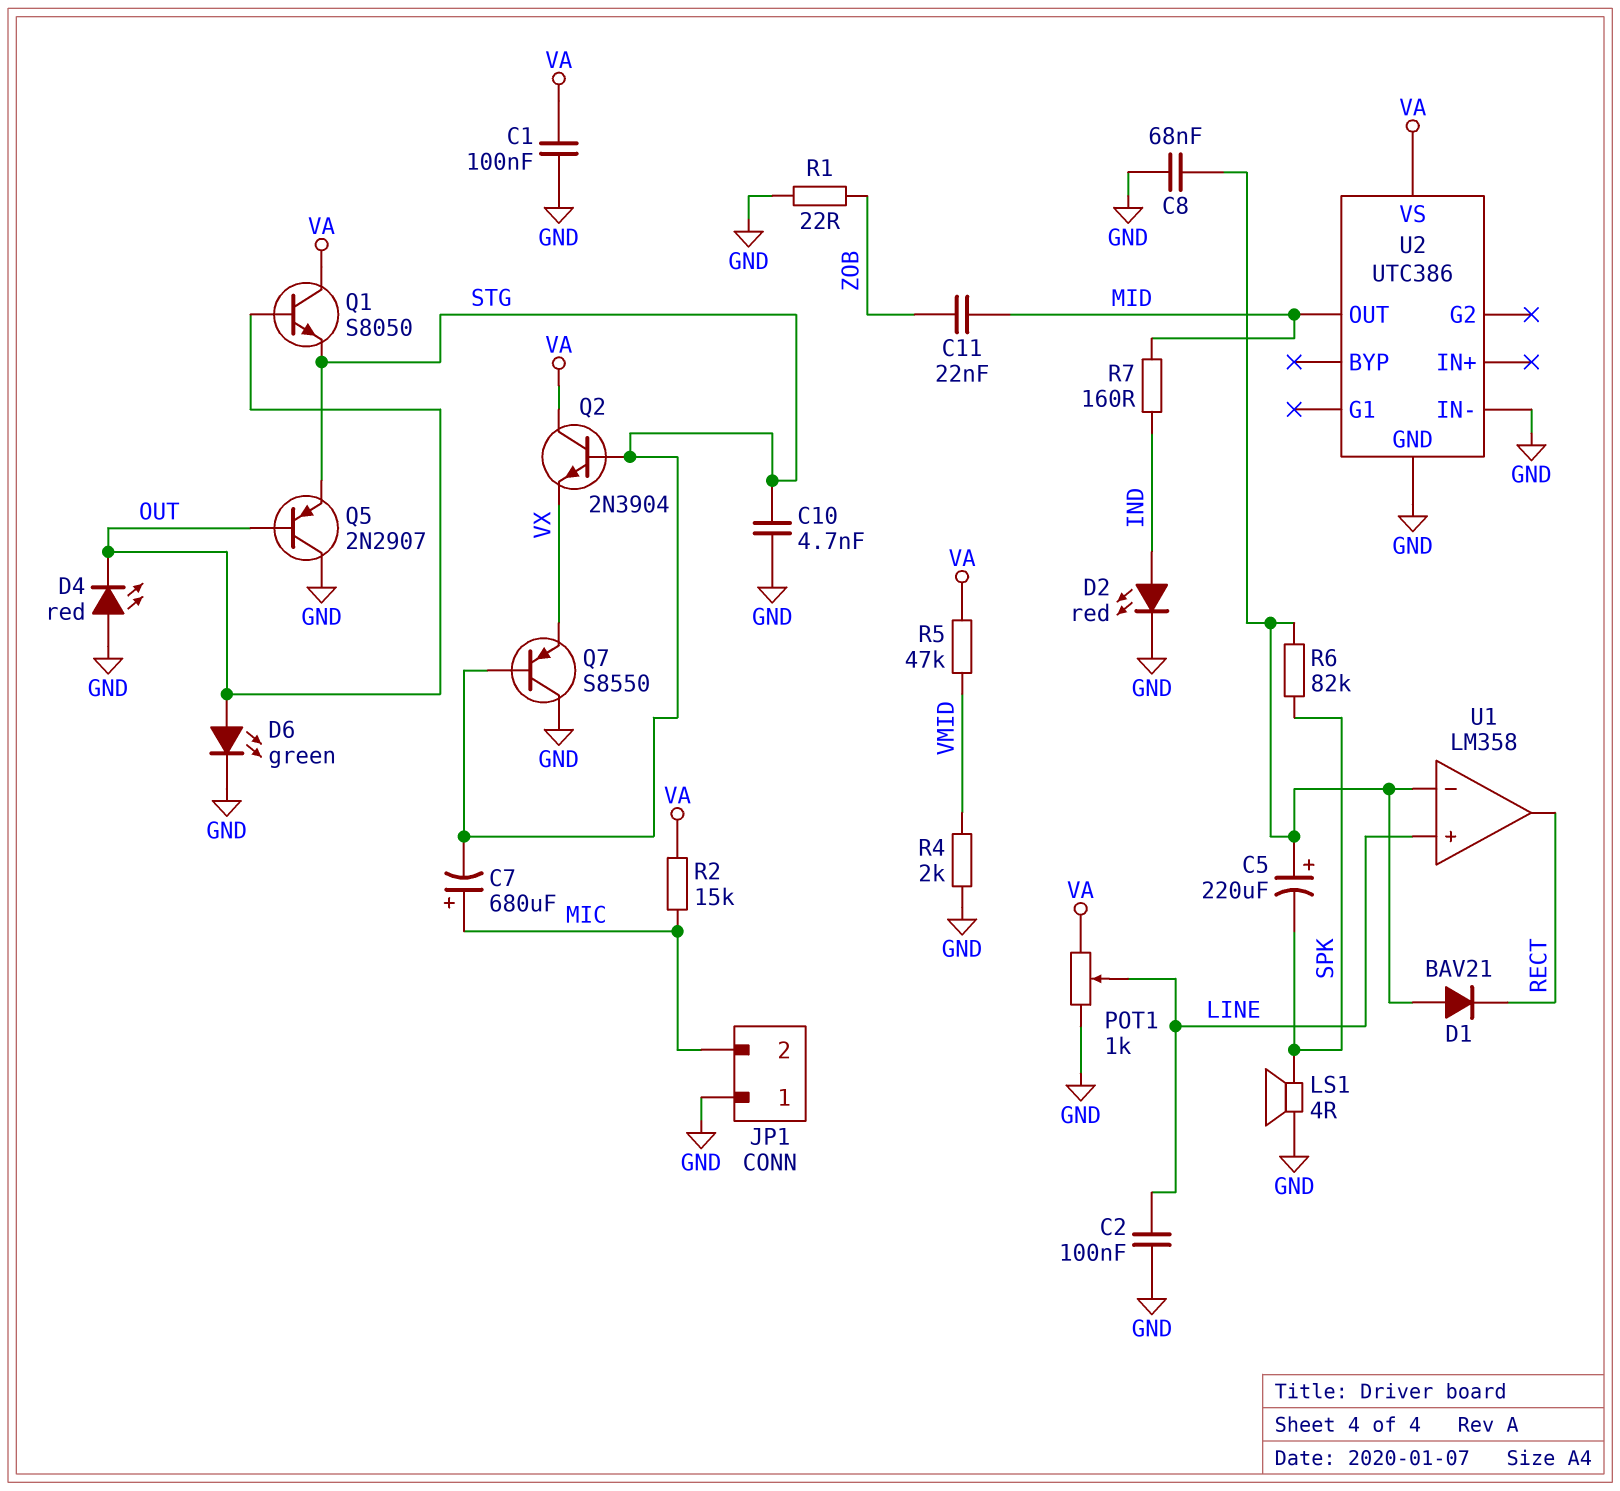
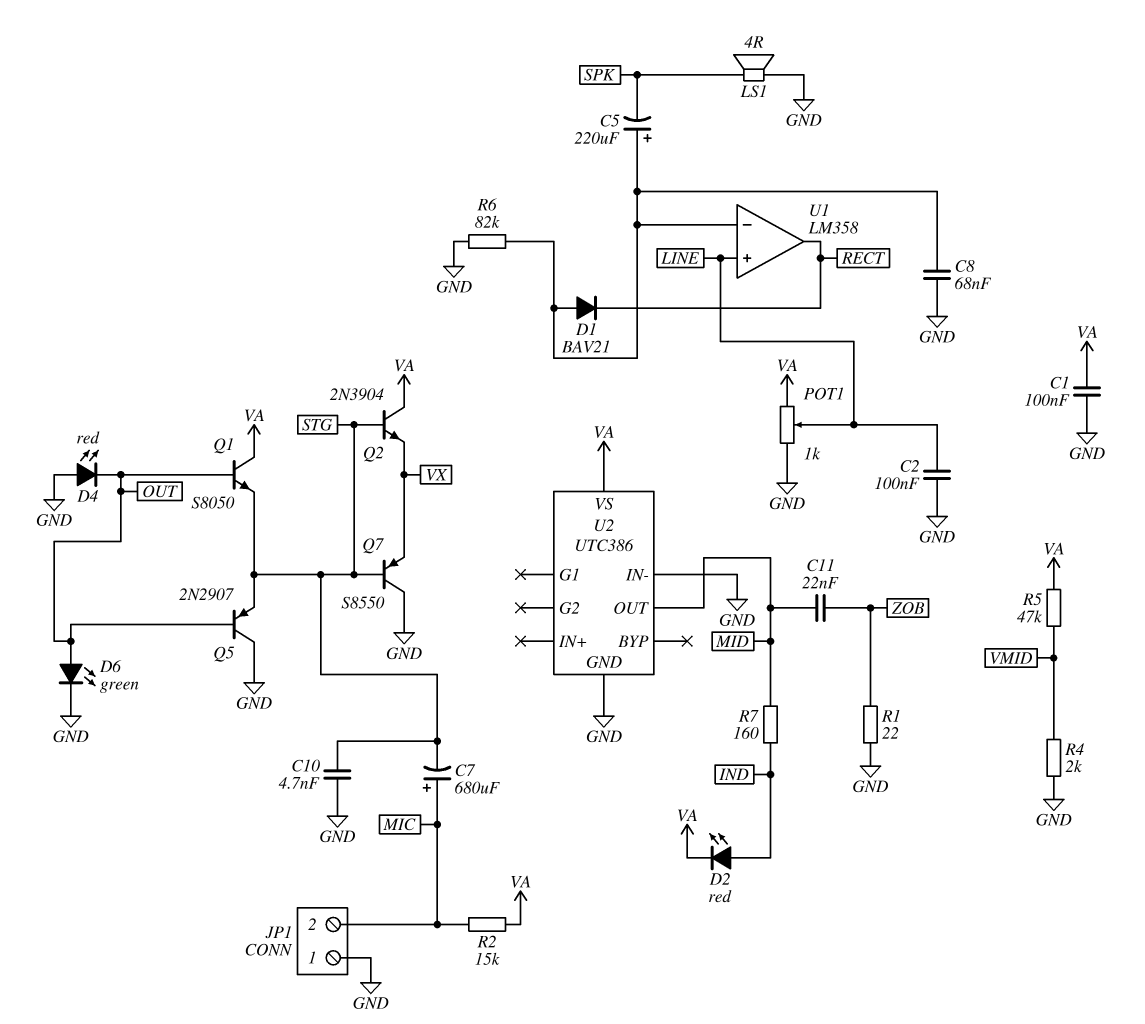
D2: LED red (A IND, K GND) -> LED red (A IND, K VA)
R6: 82k (SPK, U1/in-) -> 82k (GND, U1/in-)

